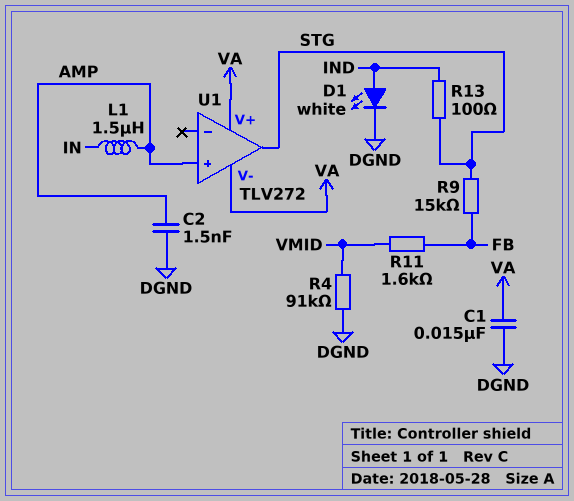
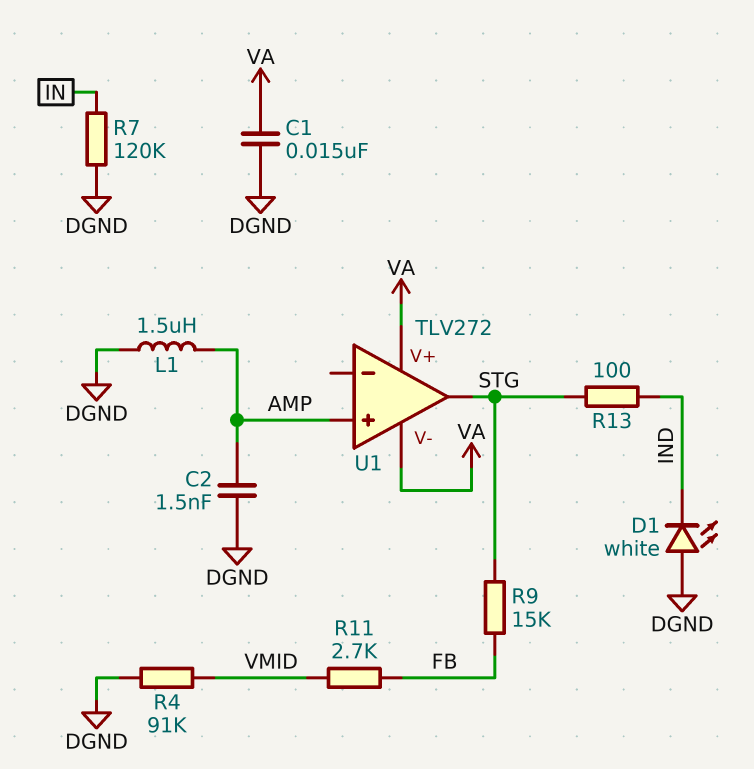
D1: LED white (A IND, K DGND) -> LED white (A DGND, K IND)
L1: 1.5uH (AMP, IN) -> 1.5uH (AMP, DGND)
R7: none -> 120k (DGND, IN)
R11: 1.6k (FB, VMID) -> 2.7k (FB, VMID)

